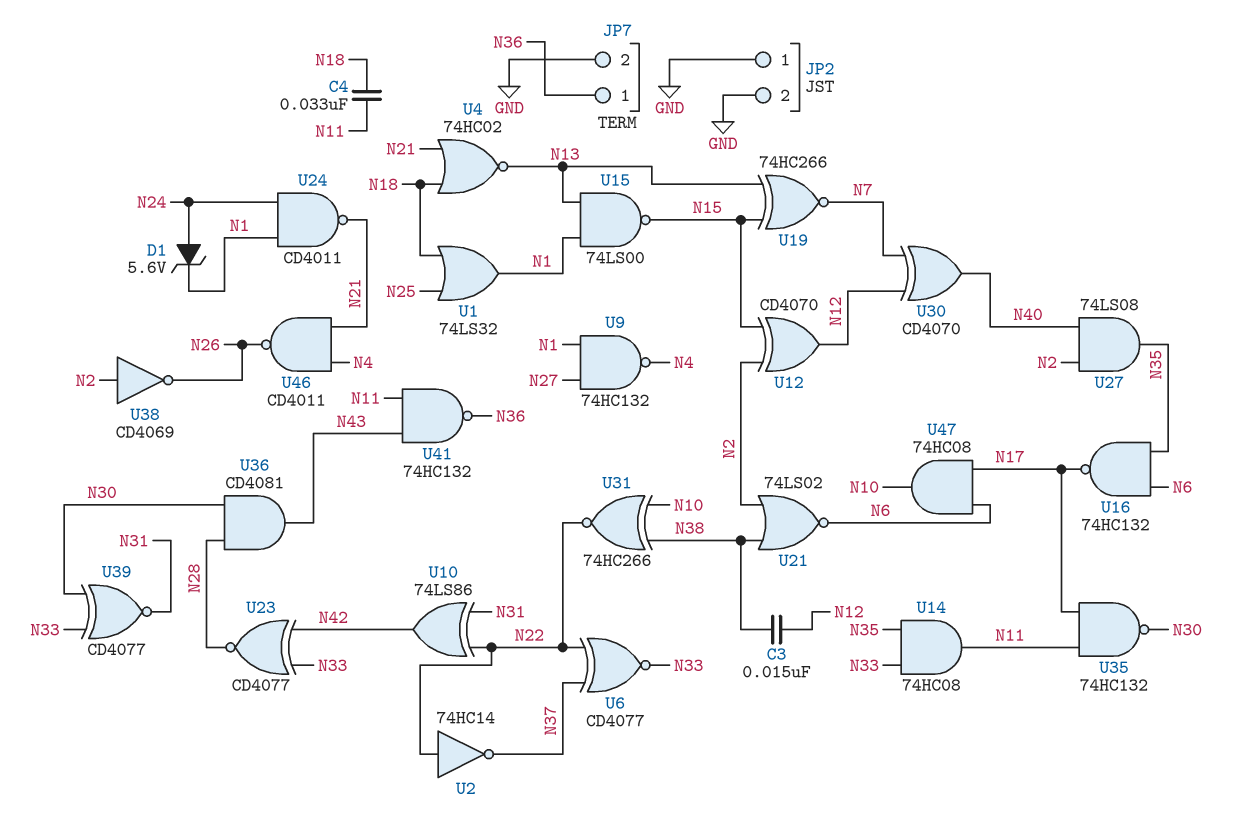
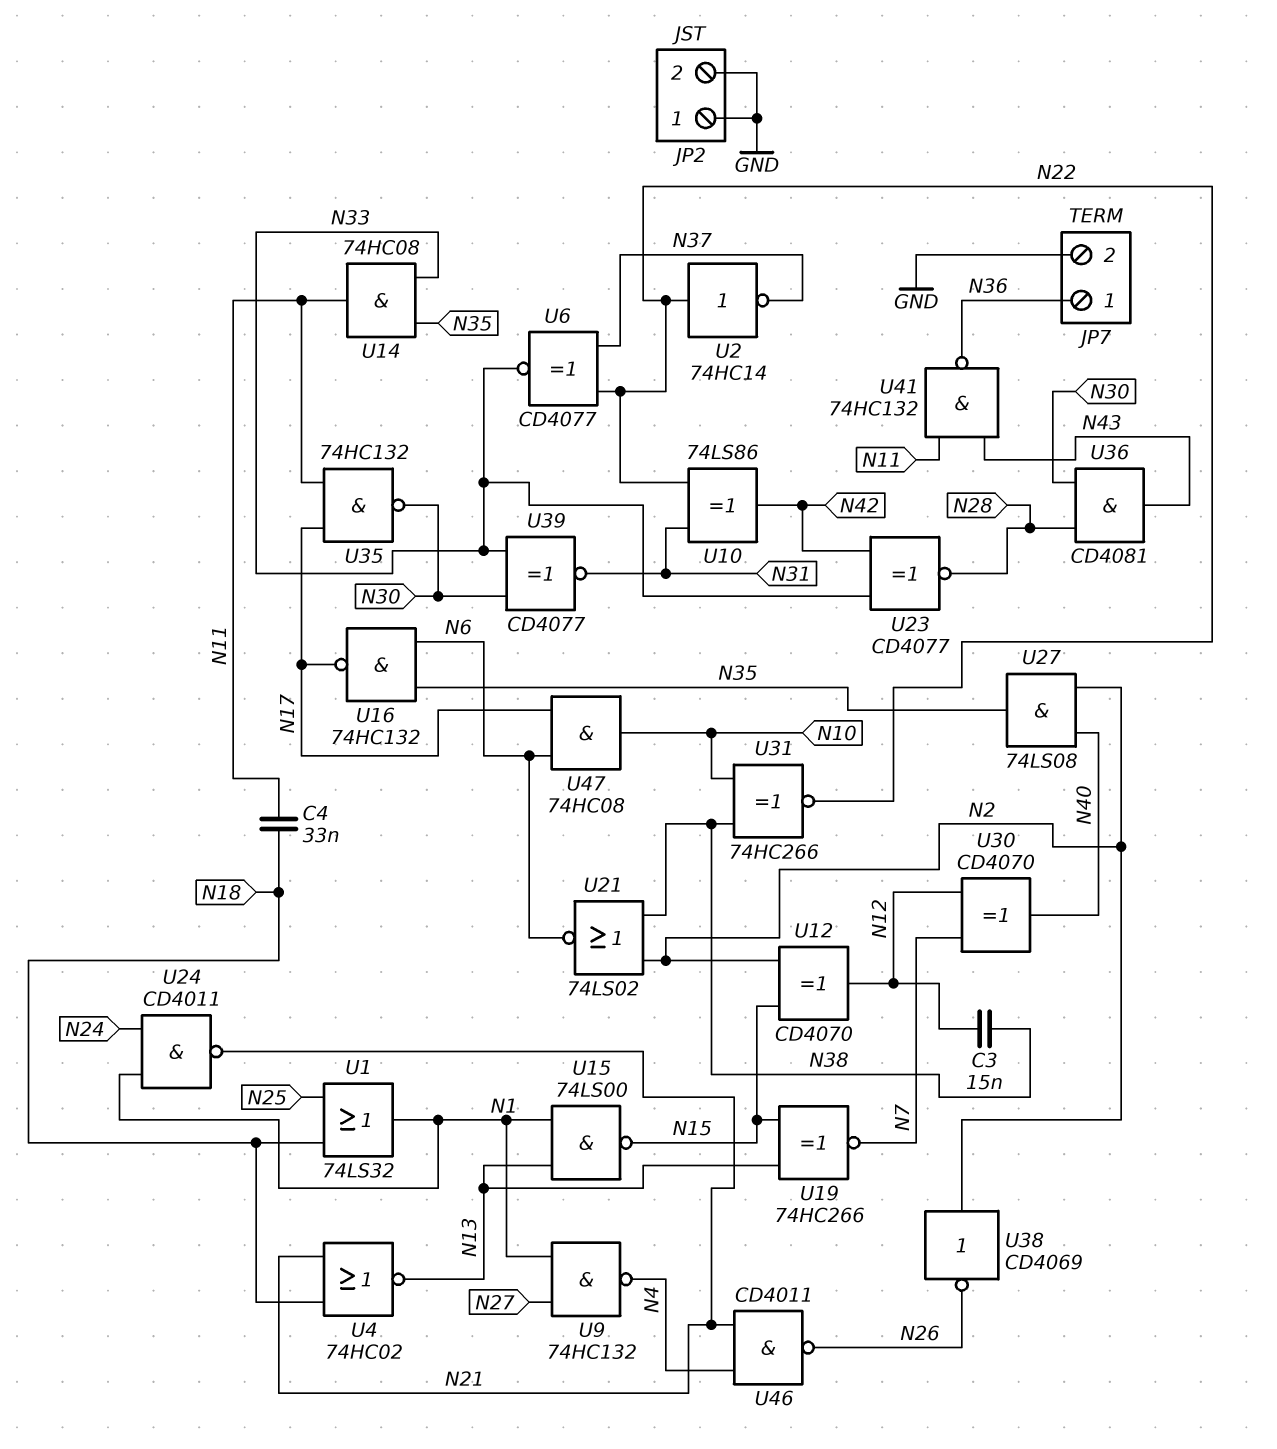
D1: zener 5.6V (A N24, K N1) -> none

